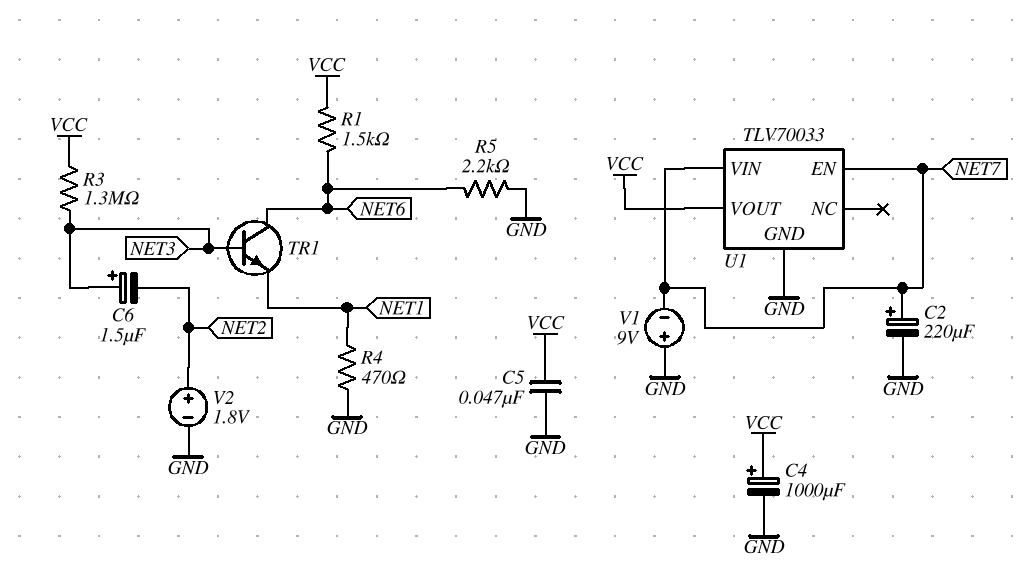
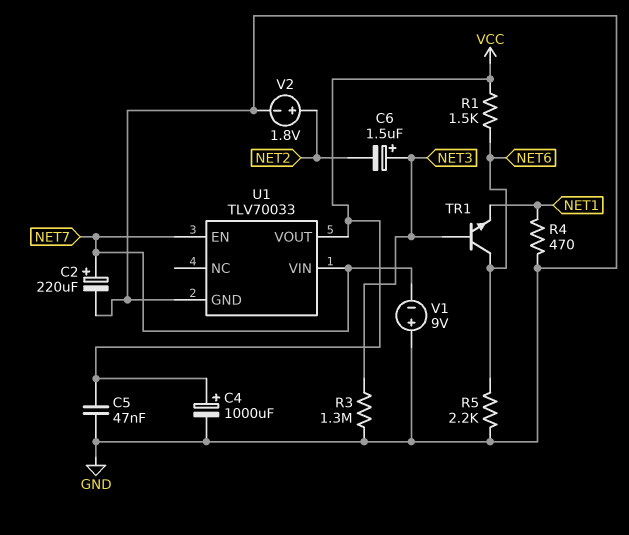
R3: 1.3M (NET3, VCC) -> 1.3M (GND, NET3)

